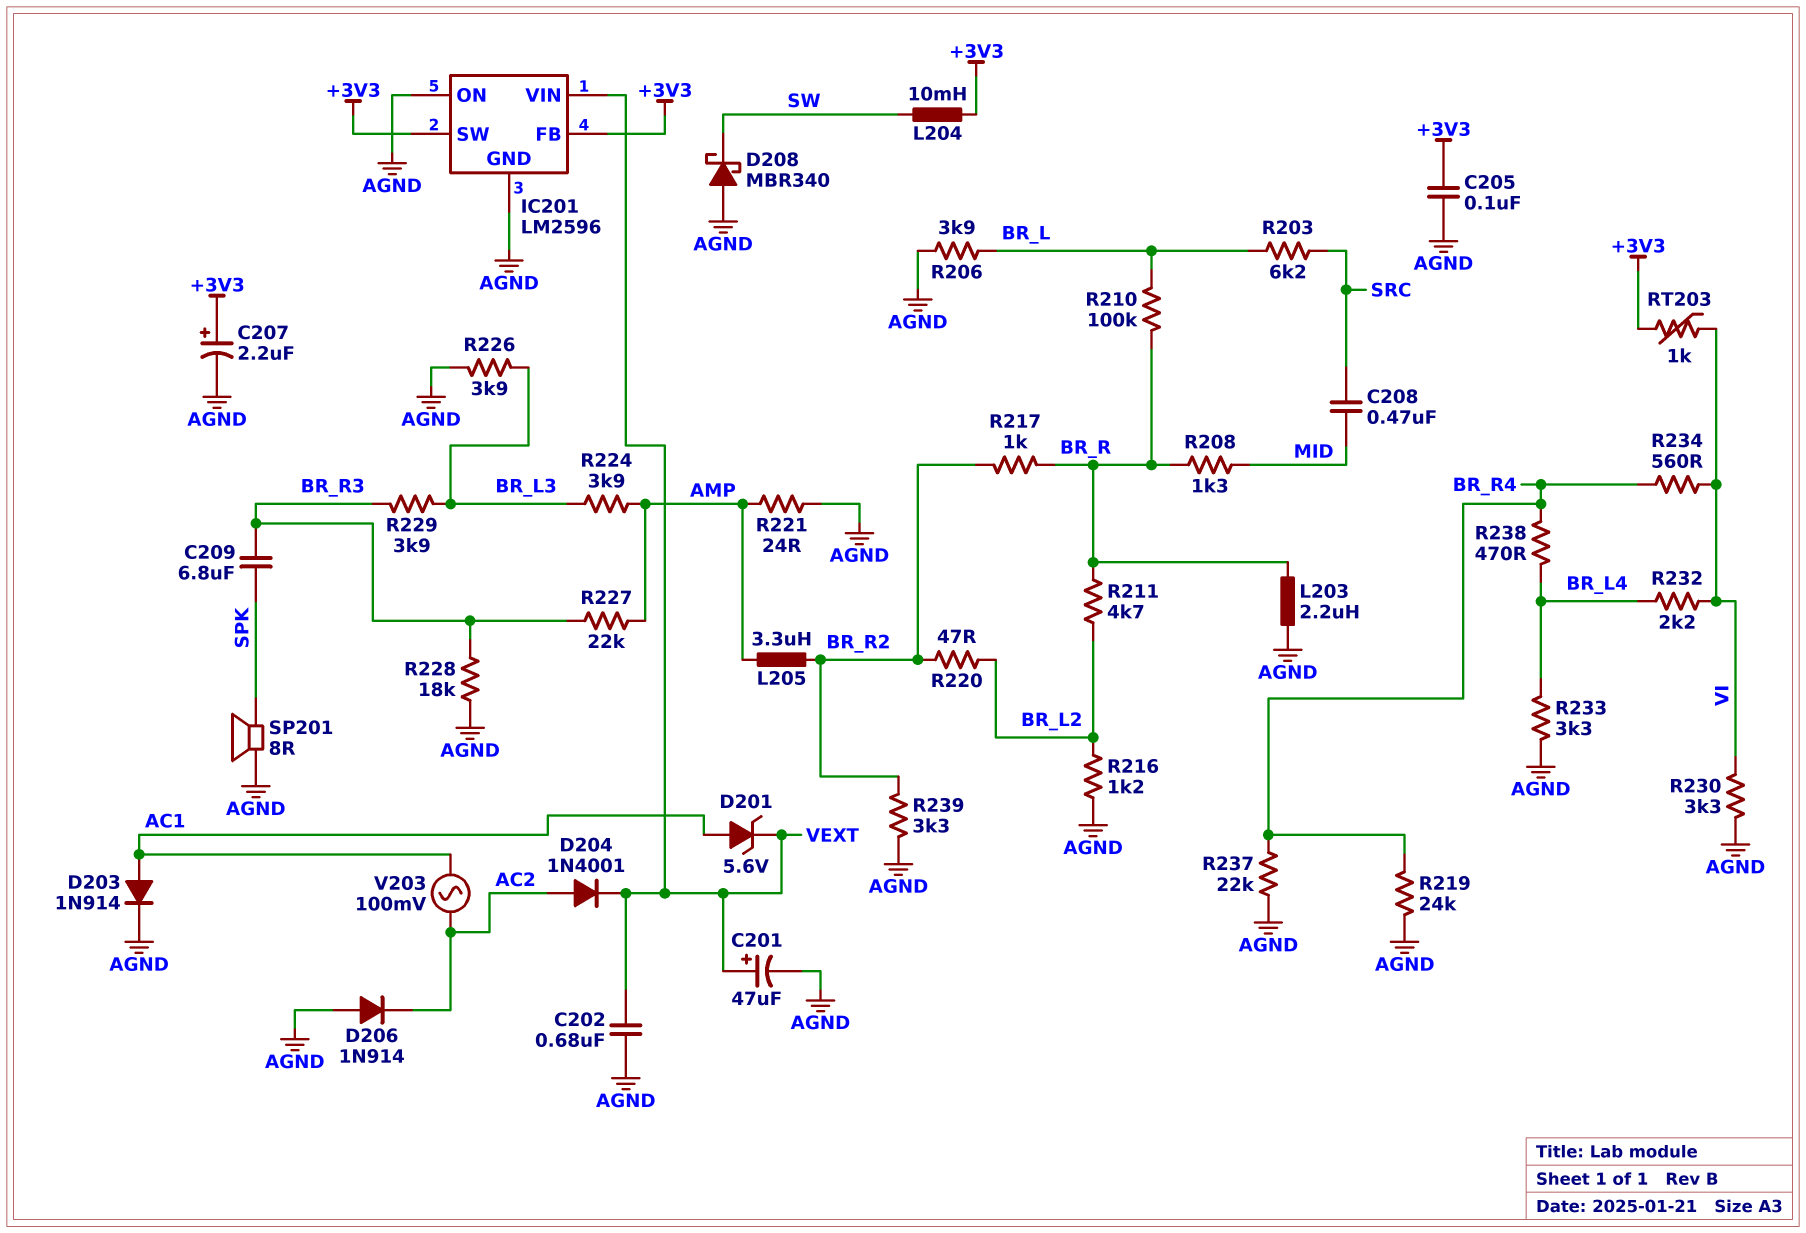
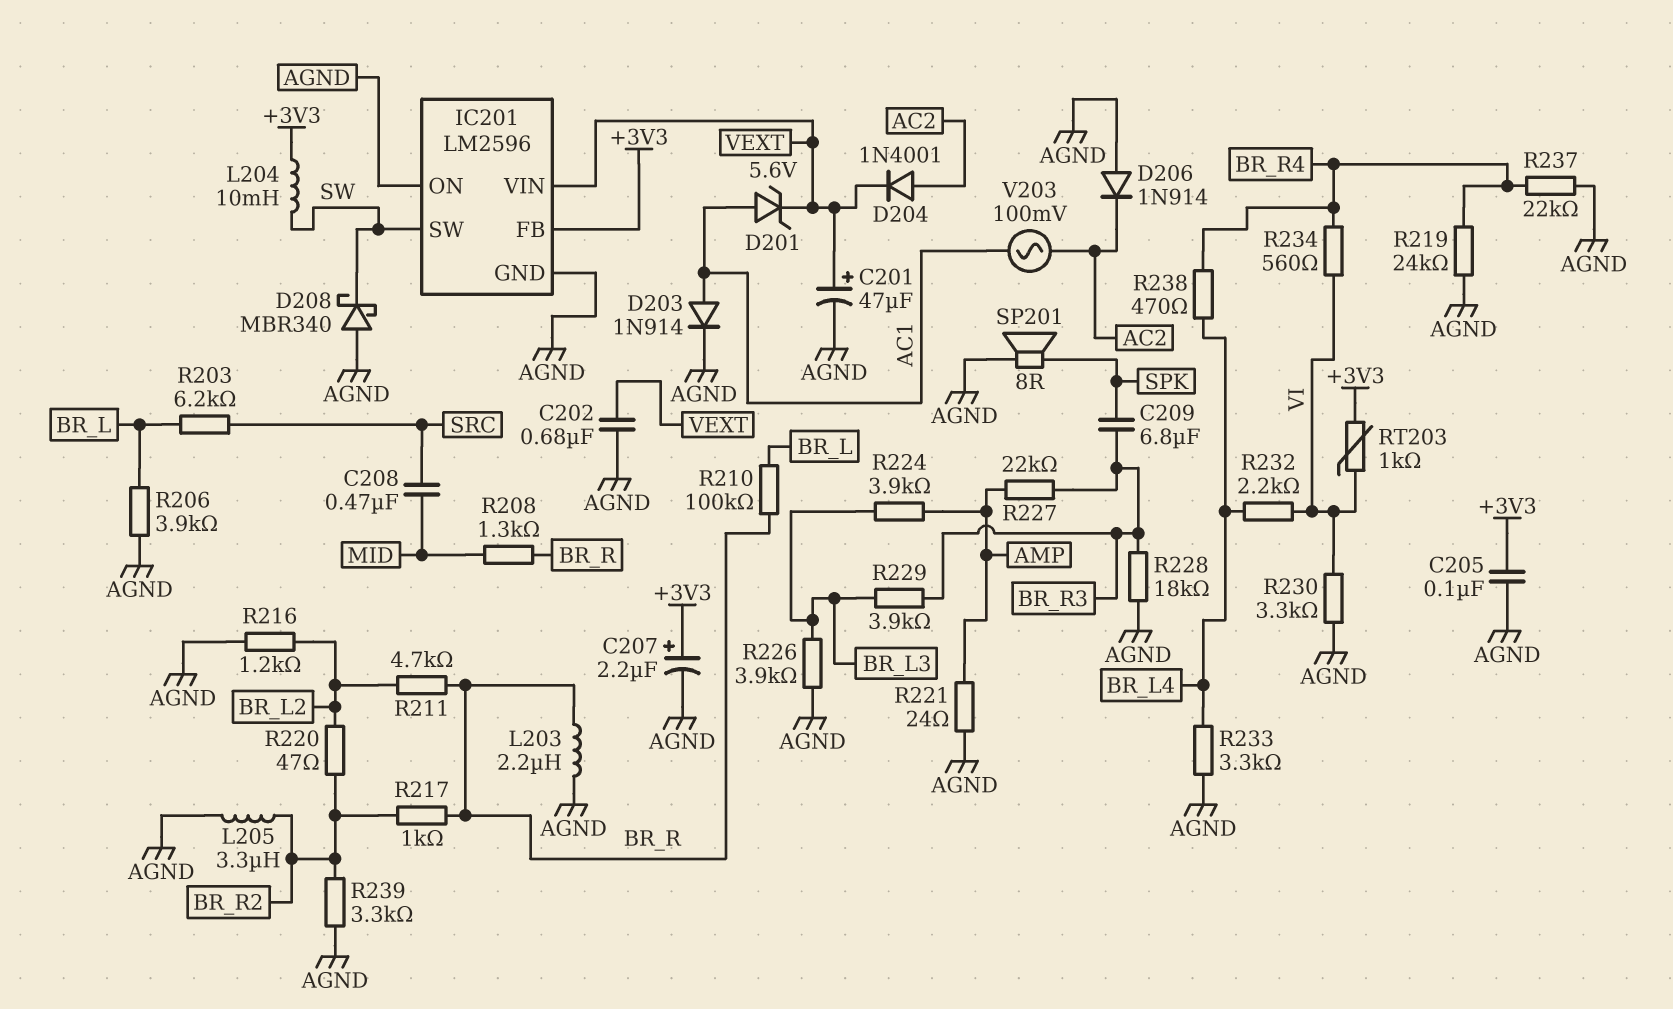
IC201 pin SW: +3V3 -> SW
L205: 3.3uH (AMP, BR_R2) -> 3.3uH (AGND, BR_R2)

